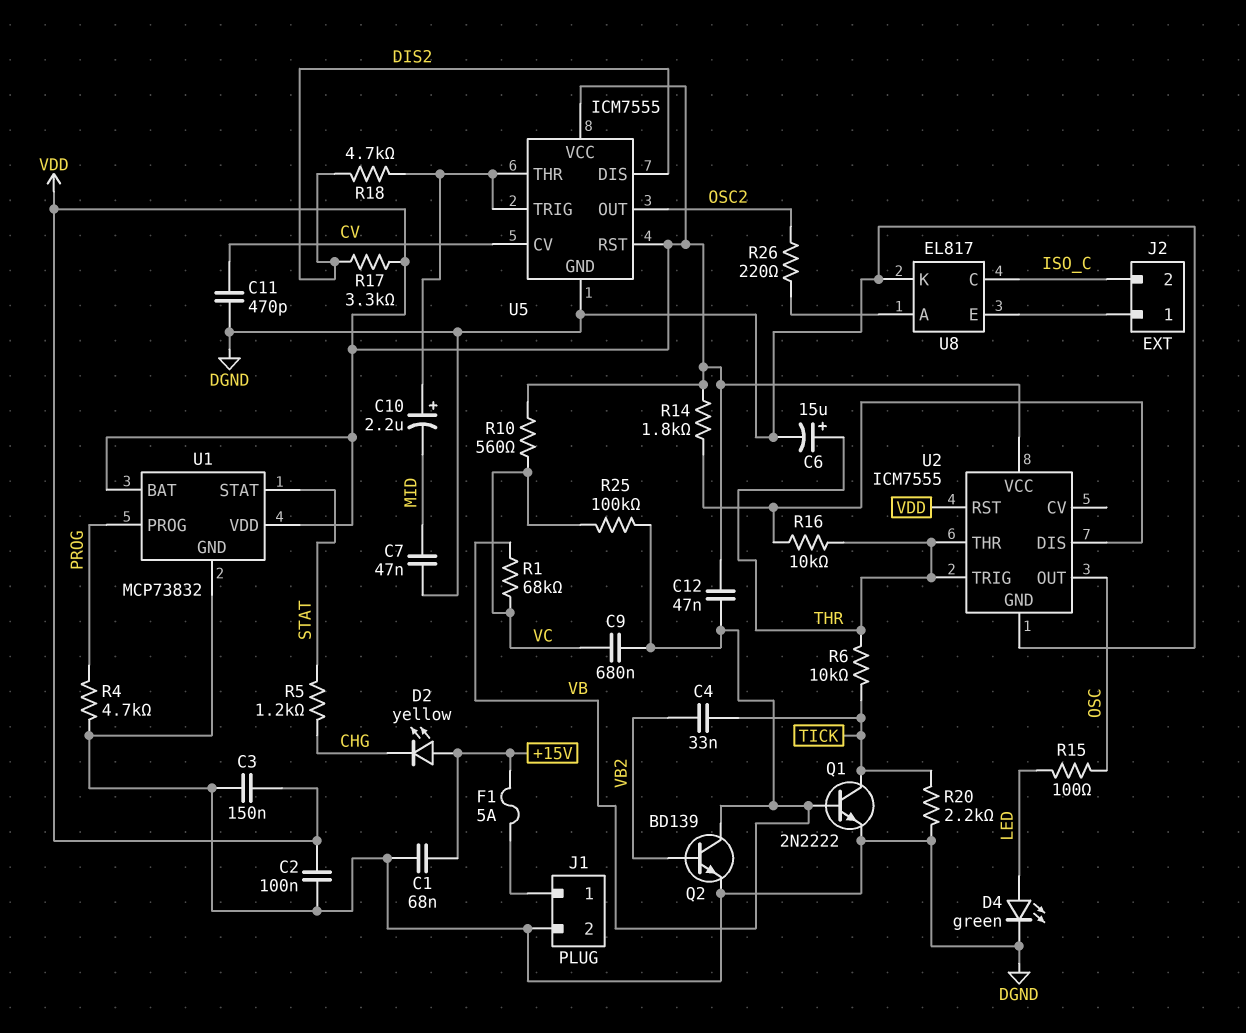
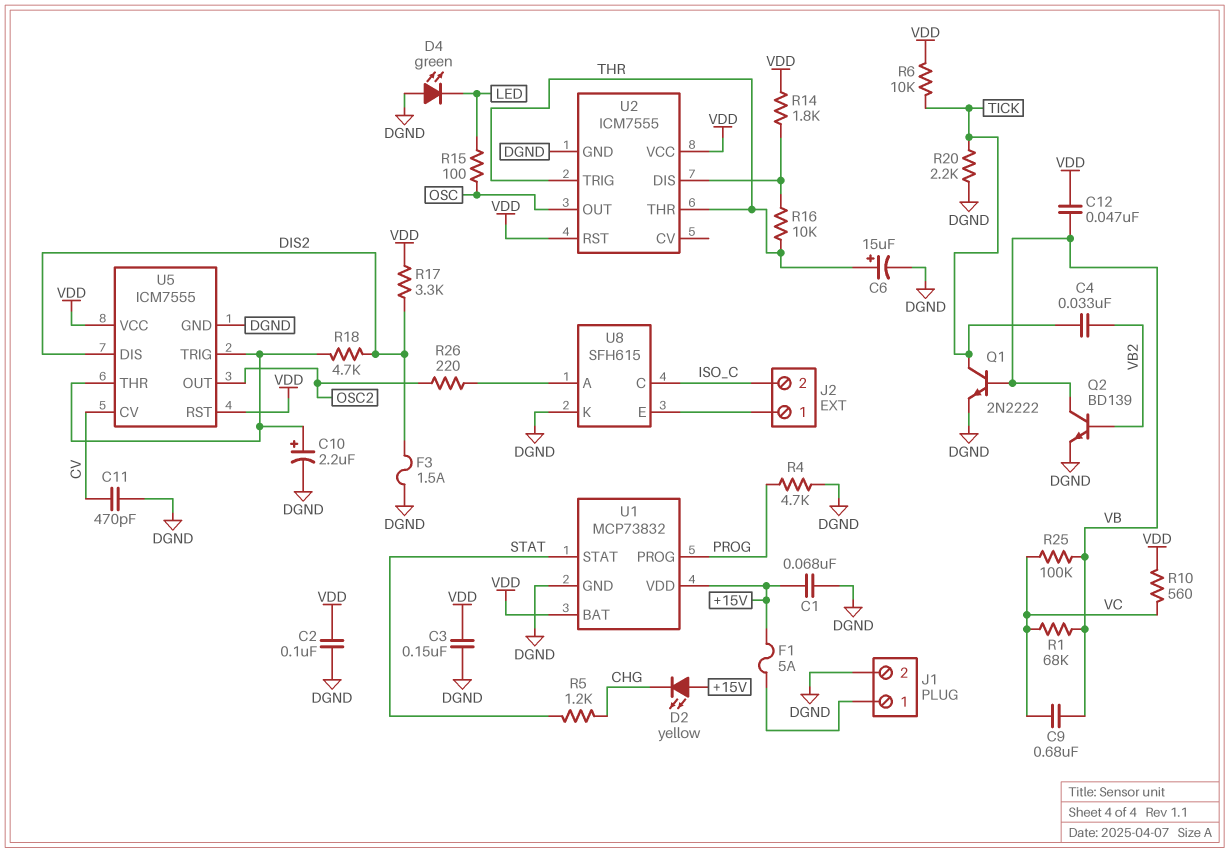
C7: 47nF (DGND, MID) -> none
C10: 2.2uF (plus U5/THR, minus MID) -> 2.2uF (plus U5/THR, minus DGND)
D4: LED green (A LED, K DGND) -> LED green (A DGND, K LED)
F3: none -> 1.5A (DGND, DIS2)
R6: 10k (THR, TICK) -> 10k (TICK, VDD)
U1 pin VDD: VDD -> +15V
U8: EL817 -> SFH615

